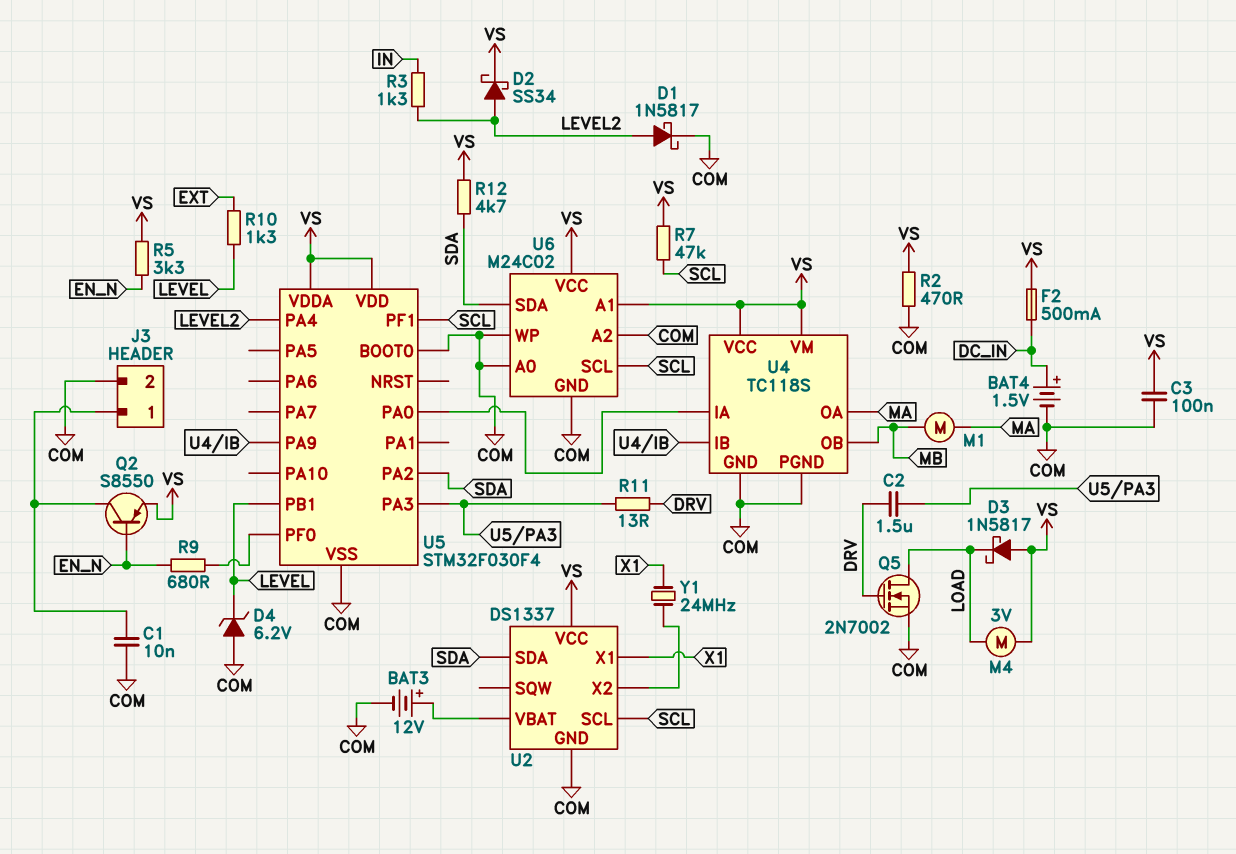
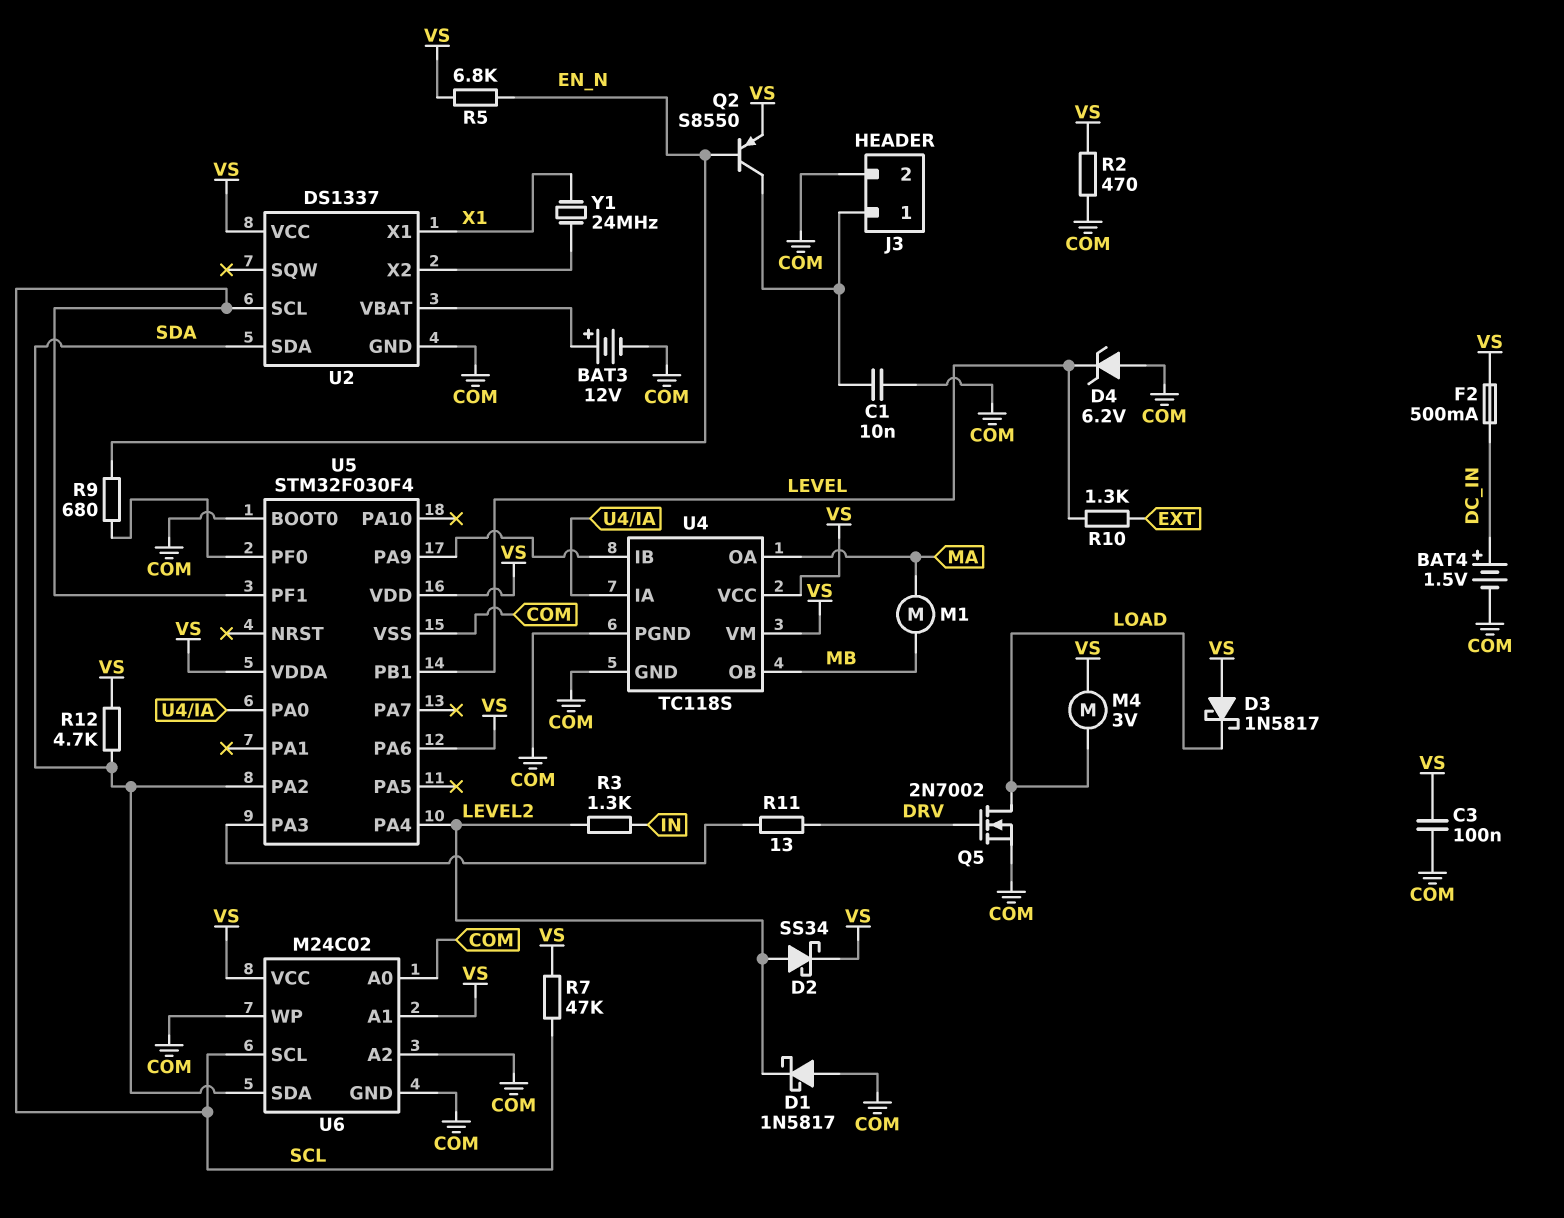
C2: 1.5uF (DRV, U5/PA3) -> none
D1: schottky 1N5817 (A LEVEL2, K COM) -> schottky 1N5817 (A COM, K LEVEL2)
R5: 3.3k (EN_N, VS) -> 6.8k (EN_N, VS)
U5 pin PA6: none -> VS

